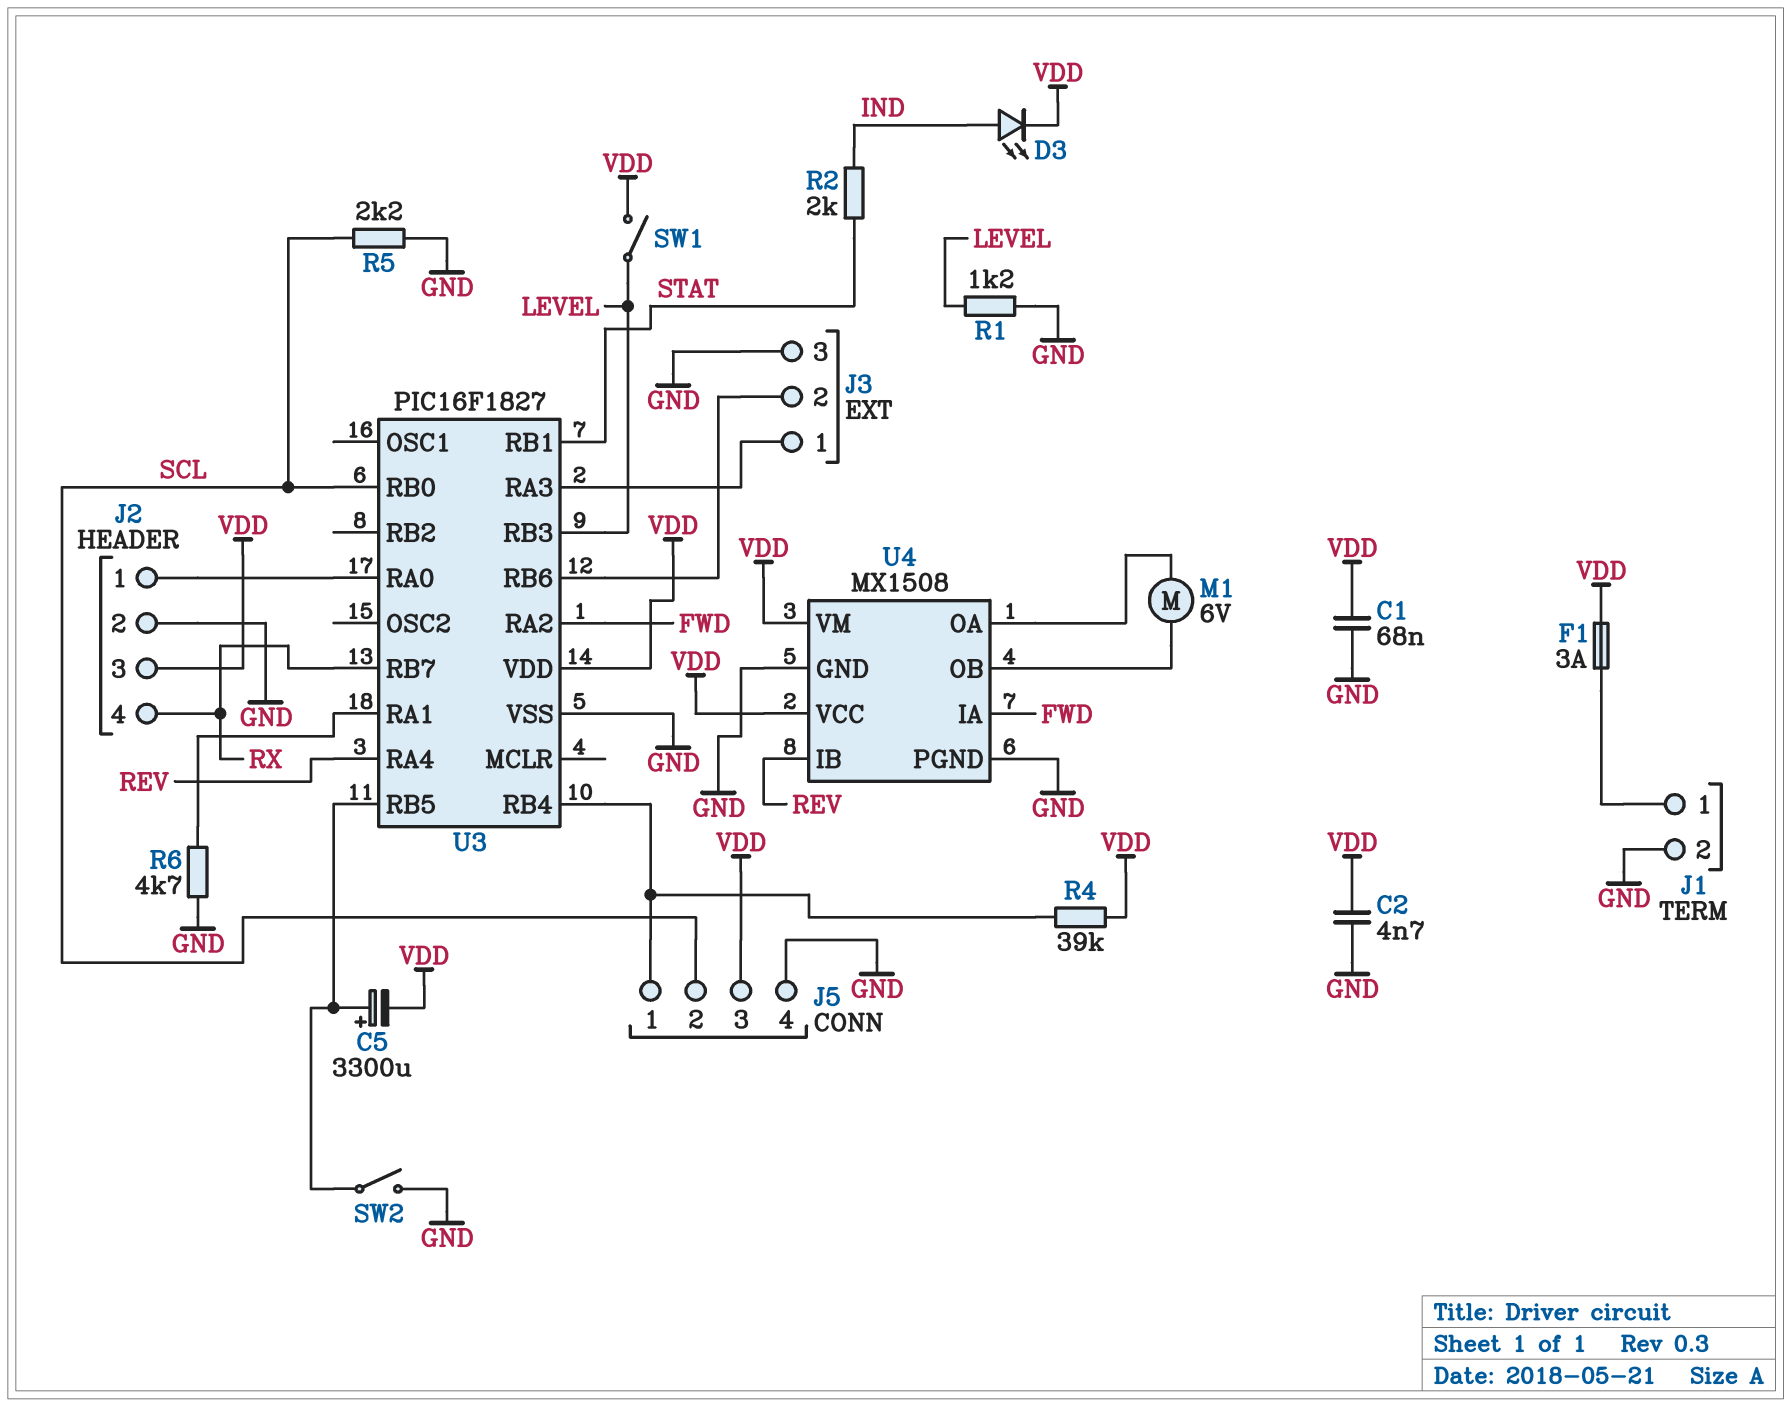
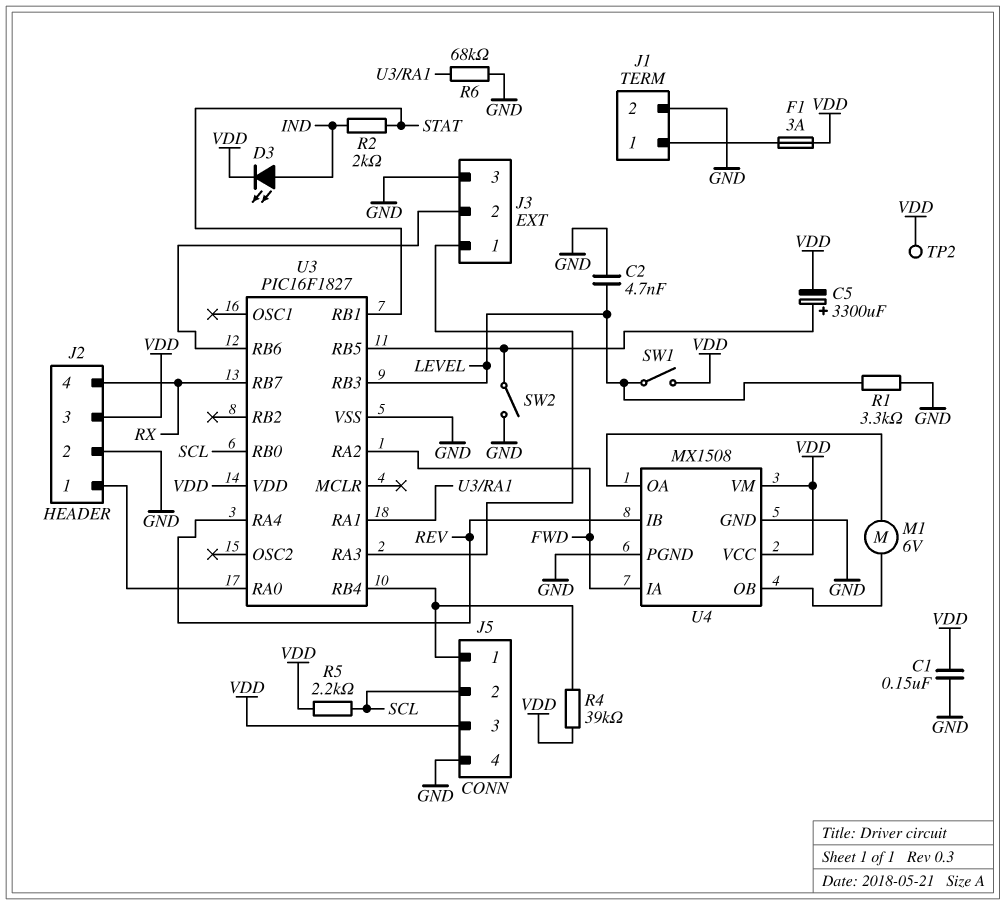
C1: 68nF (GND, VDD) -> 150nF (GND, VDD)
C2: 4.7nF (GND, VDD) -> 4.7nF (GND, LEVEL)
R1: 1.2k (GND, LEVEL) -> 3.3k (GND, LEVEL)
R5: 2.2k (GND, SCL) -> 2.2k (SCL, VDD)
R6: 4.7k (GND, U3/RA1) -> 68k (GND, U3/RA1)
TP2: none -> test point (VDD)

